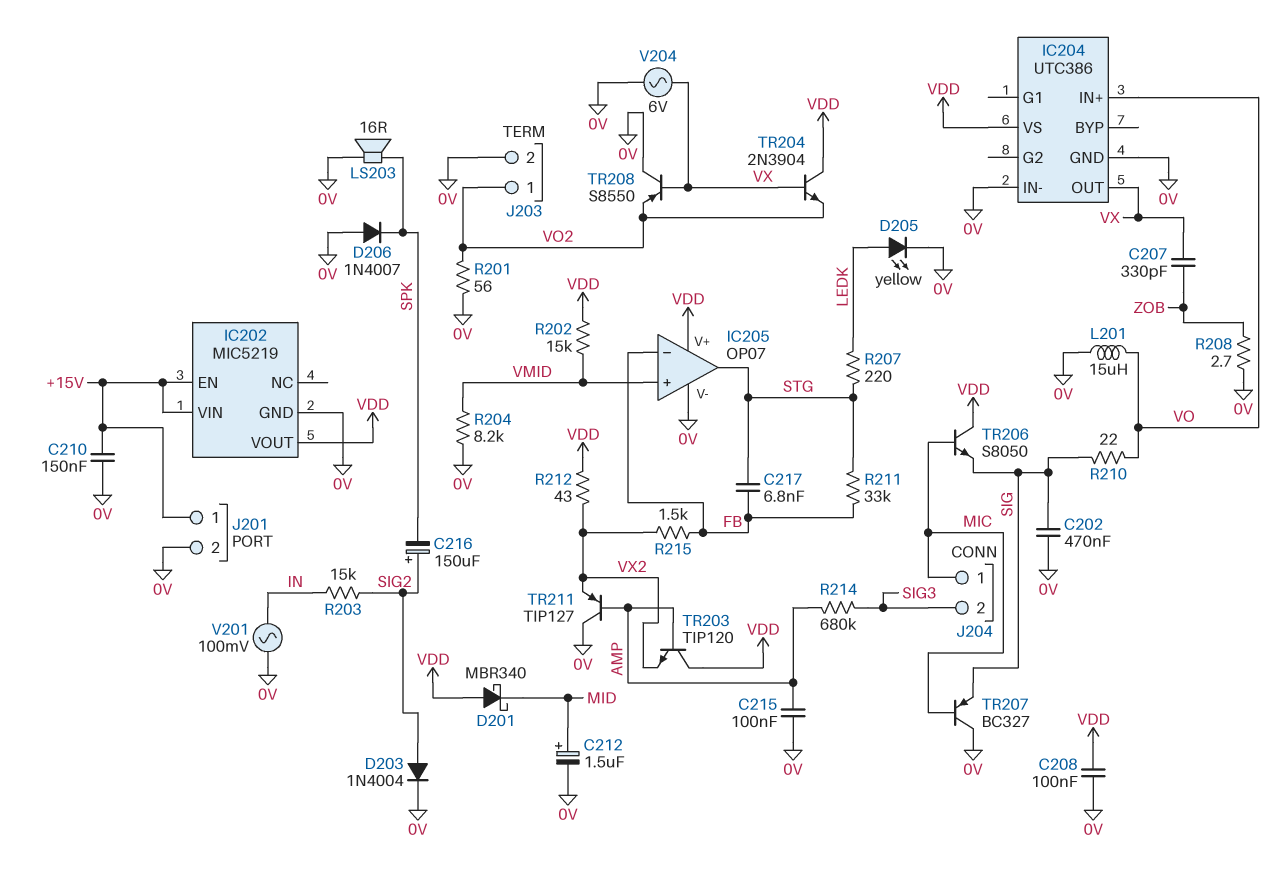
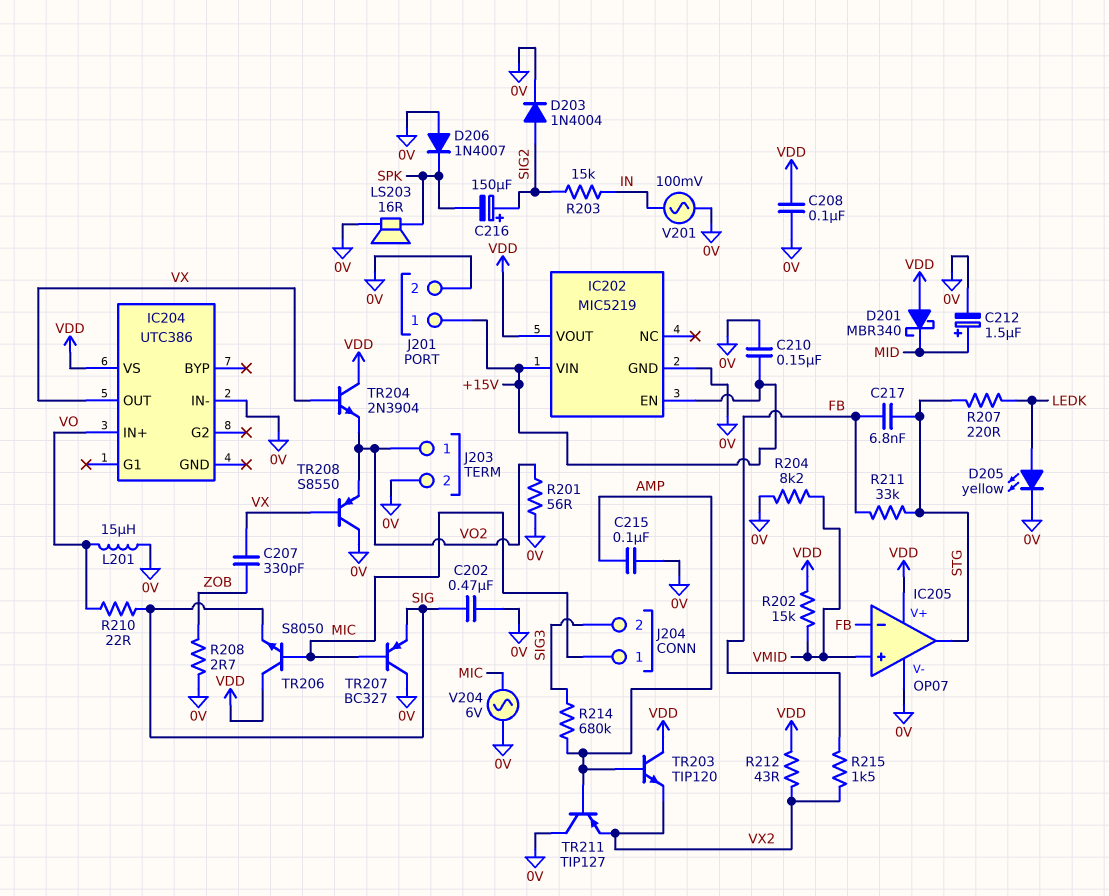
IC204 pin GND: 0V -> none
V204: AC 6V (0V, VX) -> AC 6V (0V, MIC)

